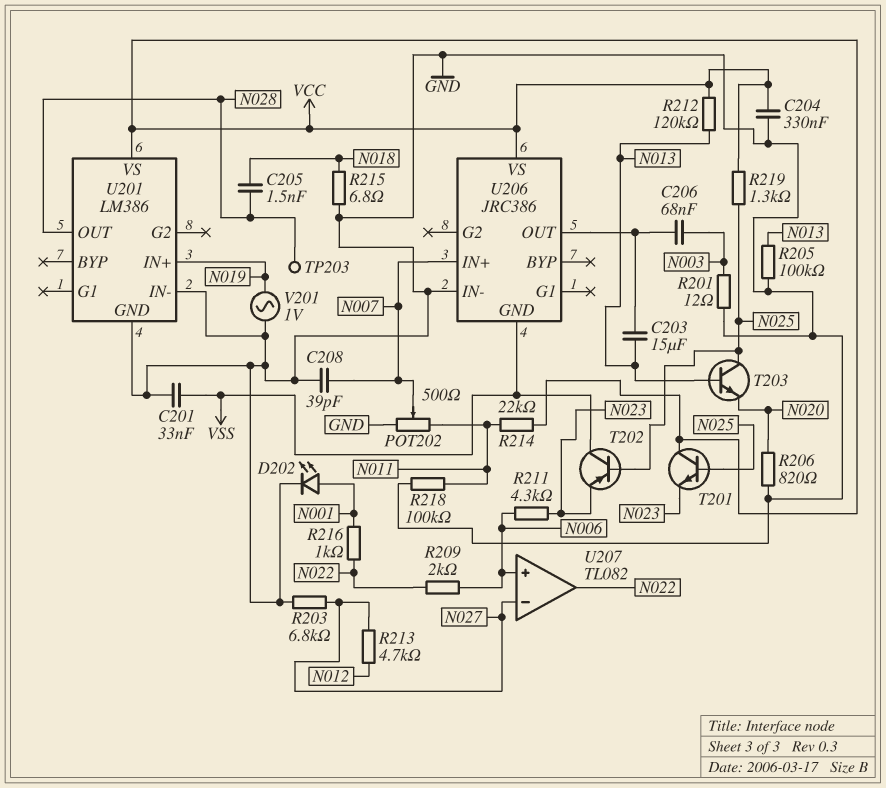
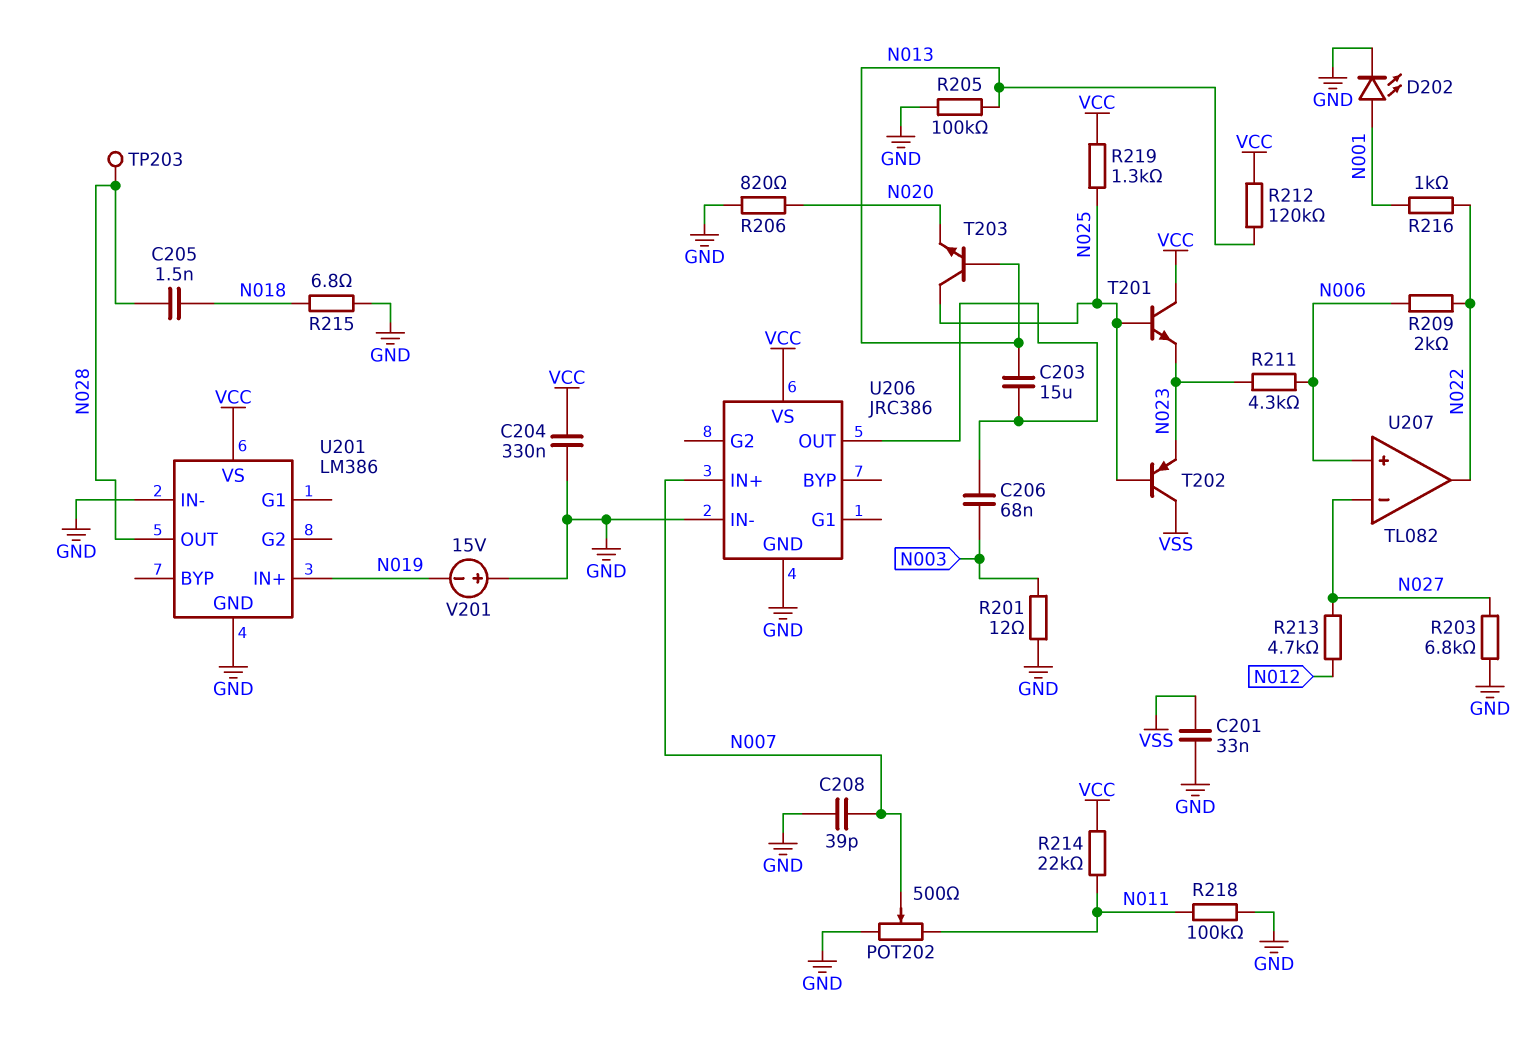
U206 pin GND: VSS -> GND
V201: AC 1V (GND, N019) -> 15V (plus GND, minus N019)

